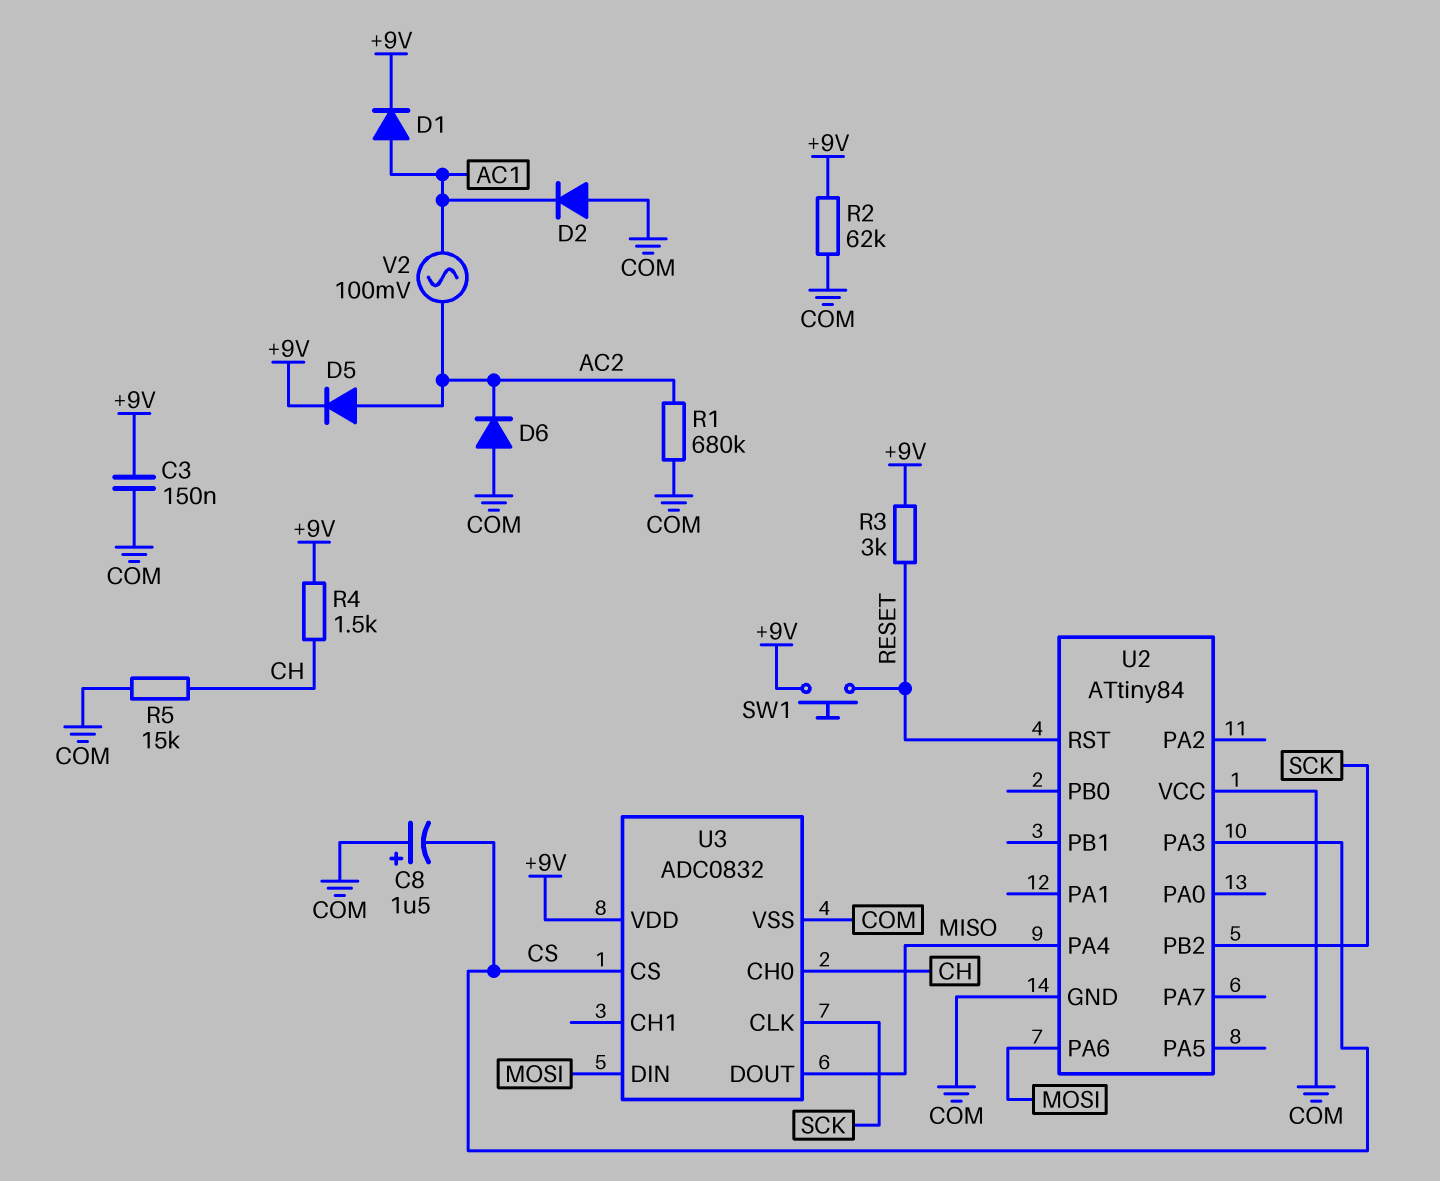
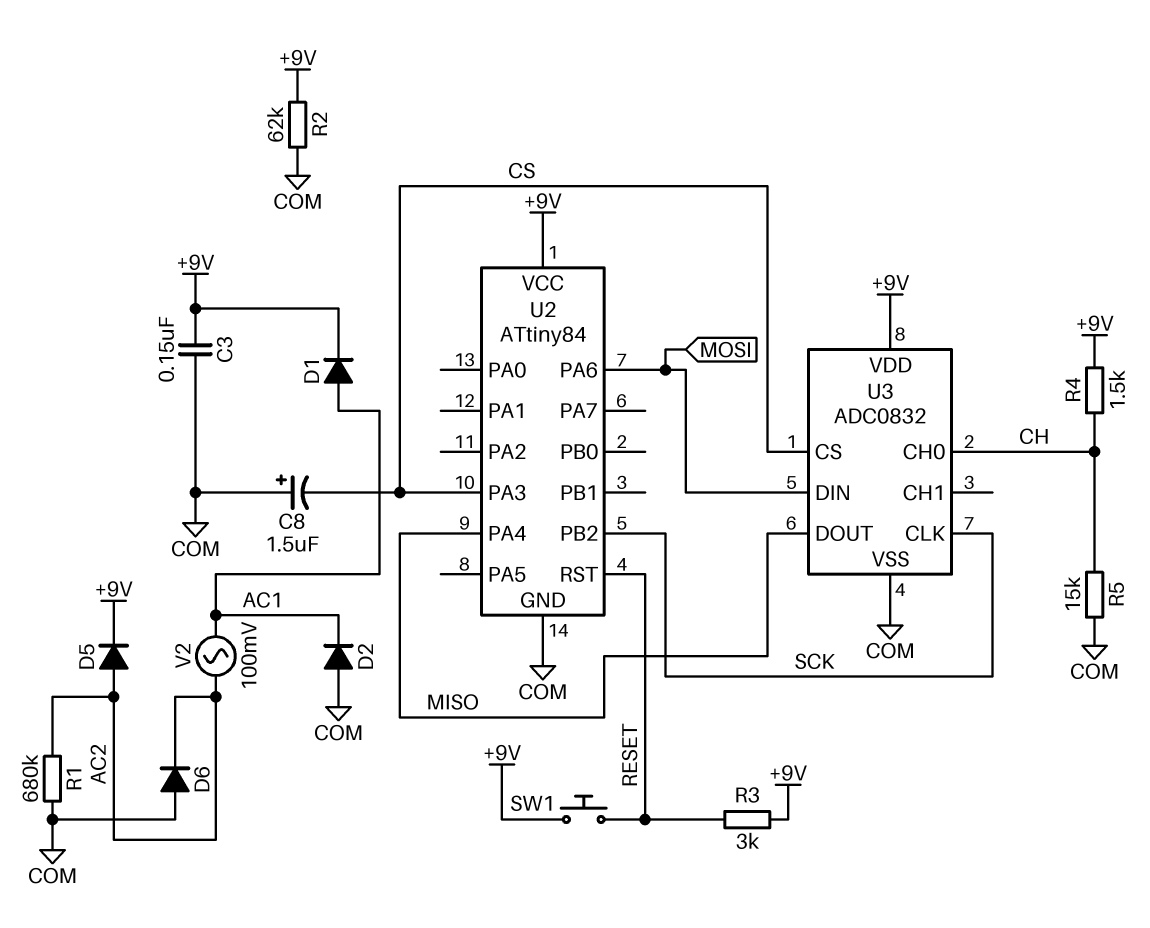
U2 pin VCC: COM -> +9V

